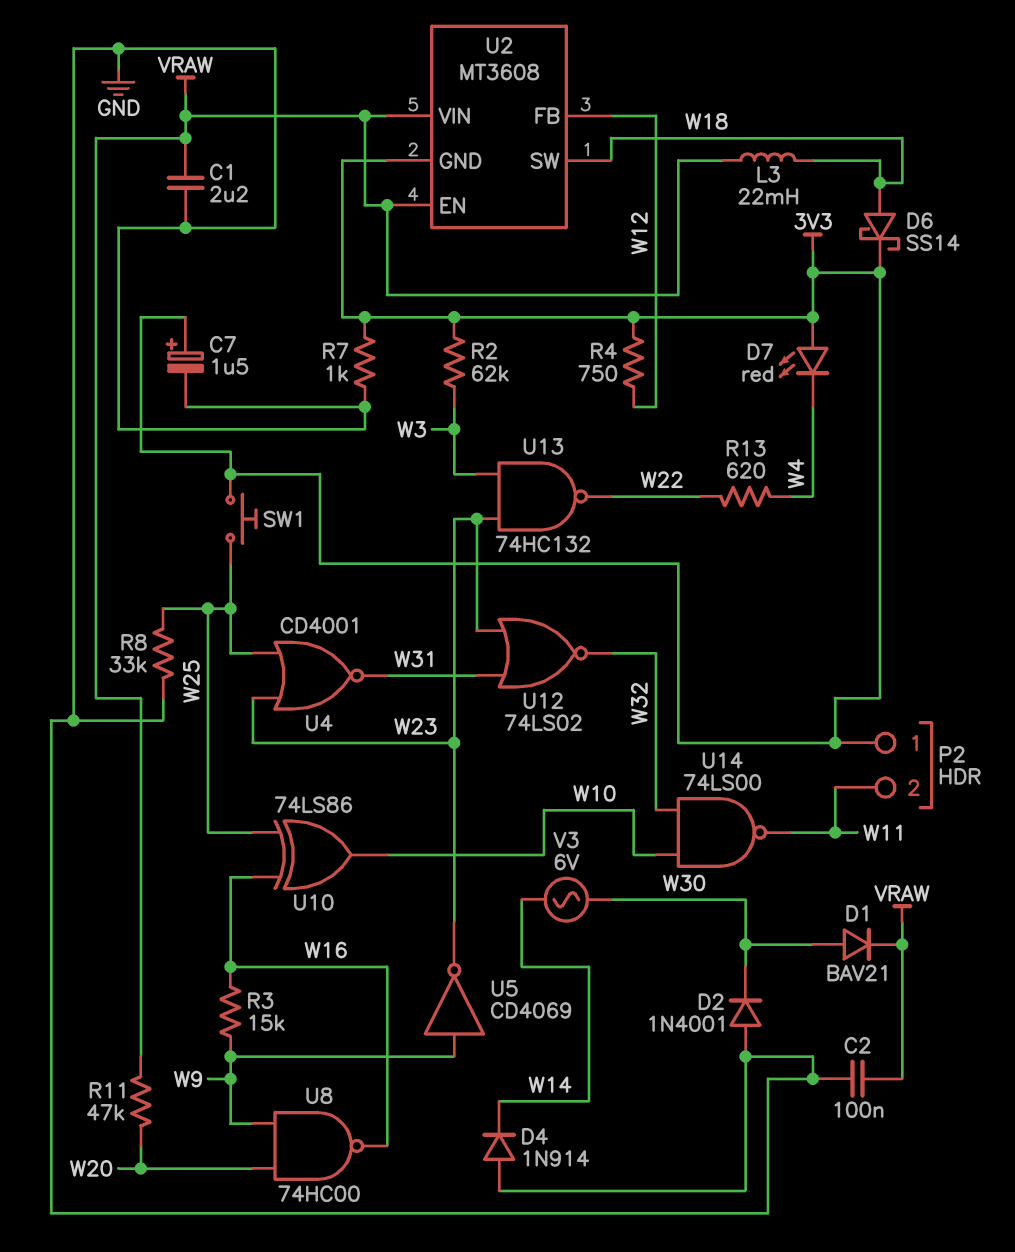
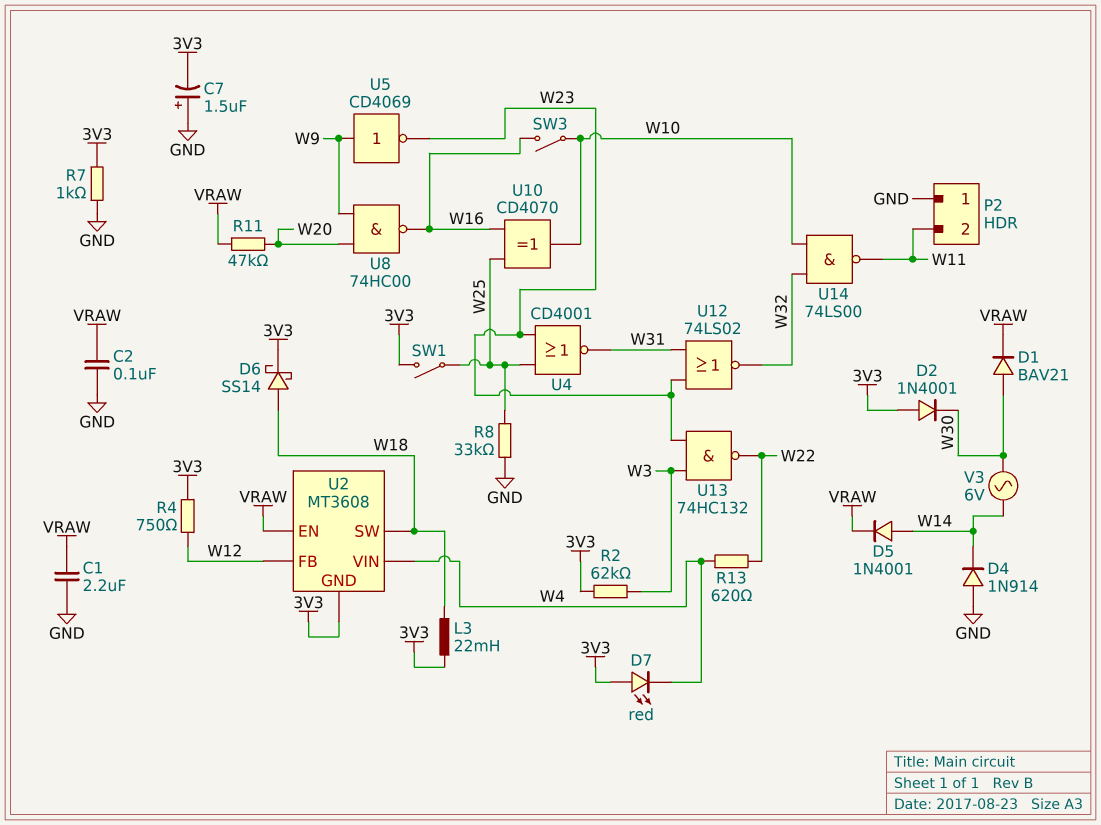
C7: 1.5uF (plus 3V3, minus GND) -> 1.5uF (plus GND, minus 3V3)
D2: diode 1N4001 (A GND, K W30) -> diode 1N4001 (A 3V3, K W30)
D5: none -> diode 1N4001 (A W14, K VRAW)
L3: 22mH (VRAW, W18) -> 22mH (3V3, W18)
P2 pin 1: 3V3 -> GND
R3: 15k (W9, W16) -> none
SW1: button (3V3, W25) -> switch (3V3, W25)
SW3: none -> switch (W10, W16)
U2 pin VIN: VRAW -> W4
U10: XOR 74LS86 (in W16, in W25, out W10) -> XOR CD4070 (in W16, in W25, out W10)

